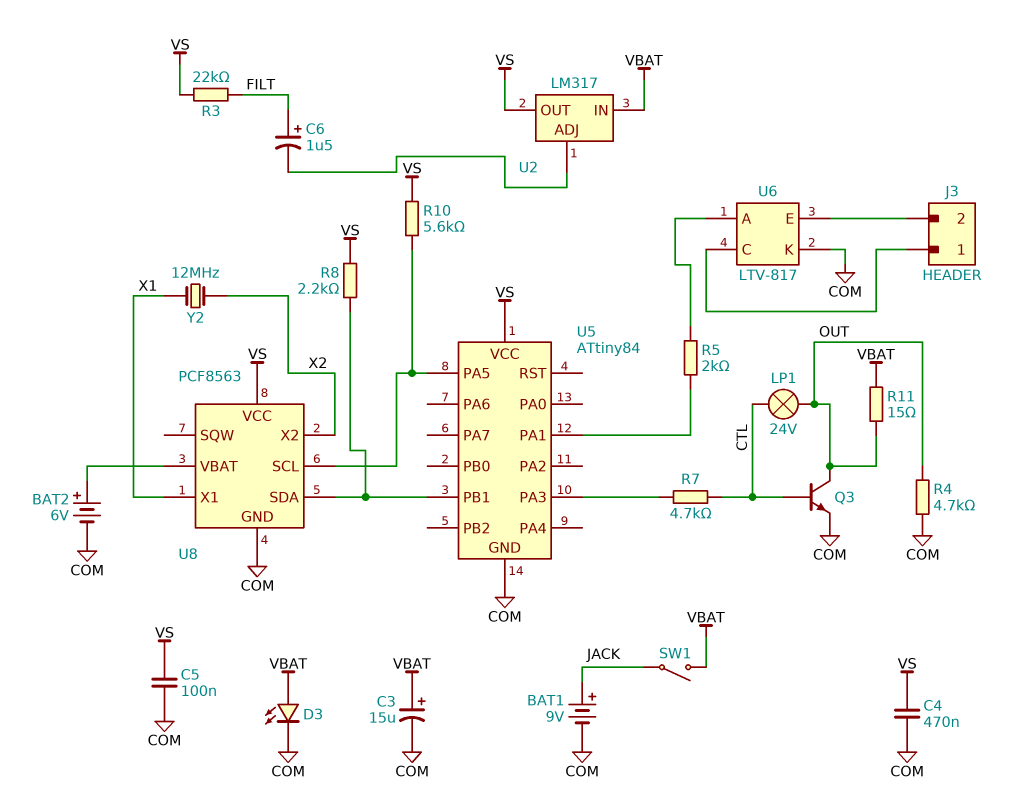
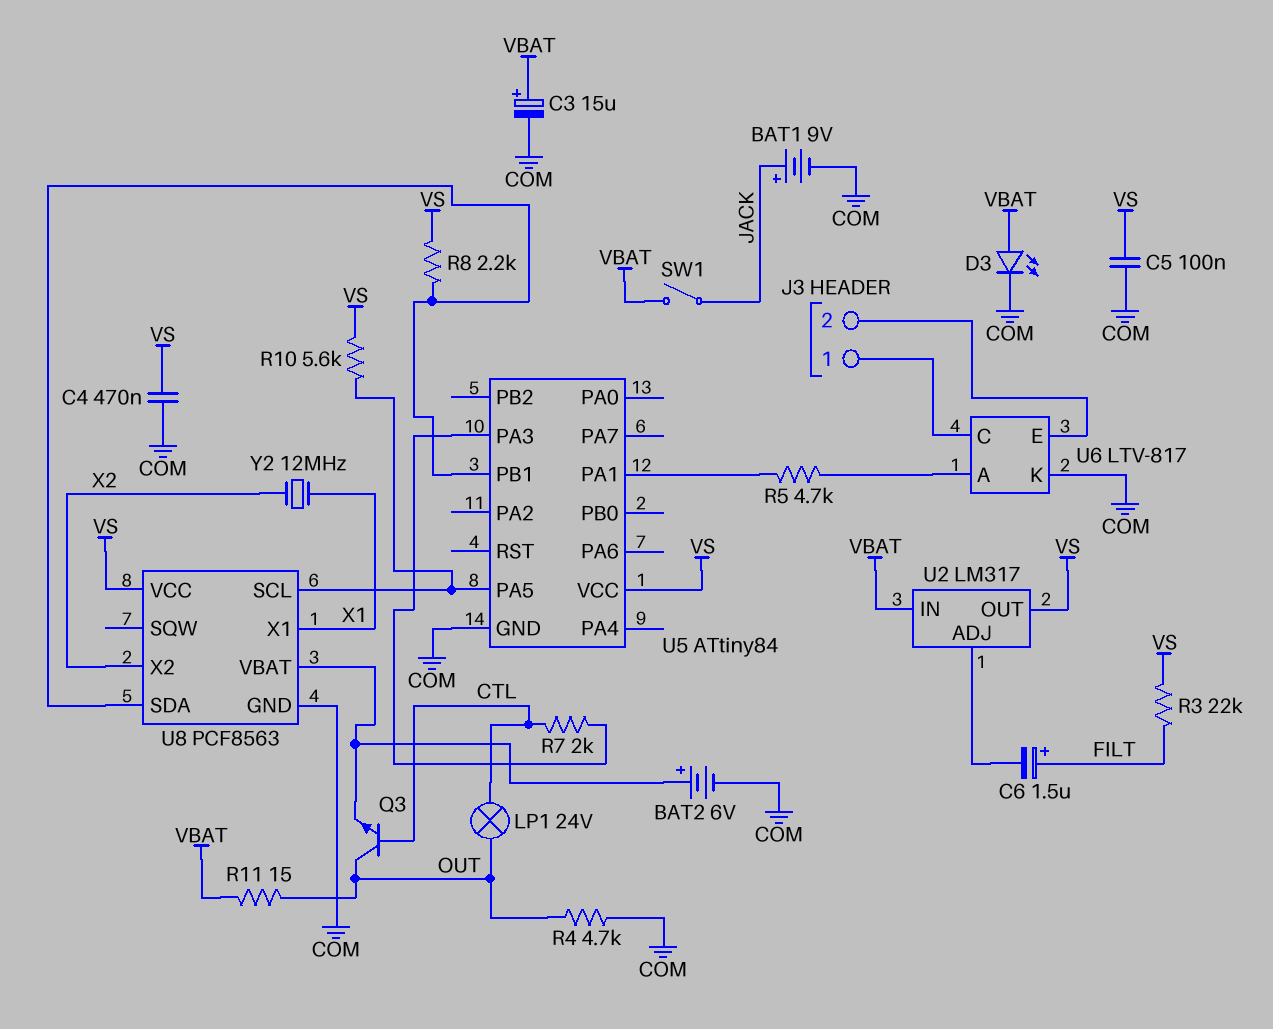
Q3: NPN (B CTL, C OUT, E COM) -> NPN (B CTL, C OUT, E U8/VBAT)
R5: 2k (U5/PA1, U6/A) -> 4.7k (U5/PA1, U6/A)
R7: 4.7k (CTL, U5/PA3) -> 2k (CTL, U5/PA3)

